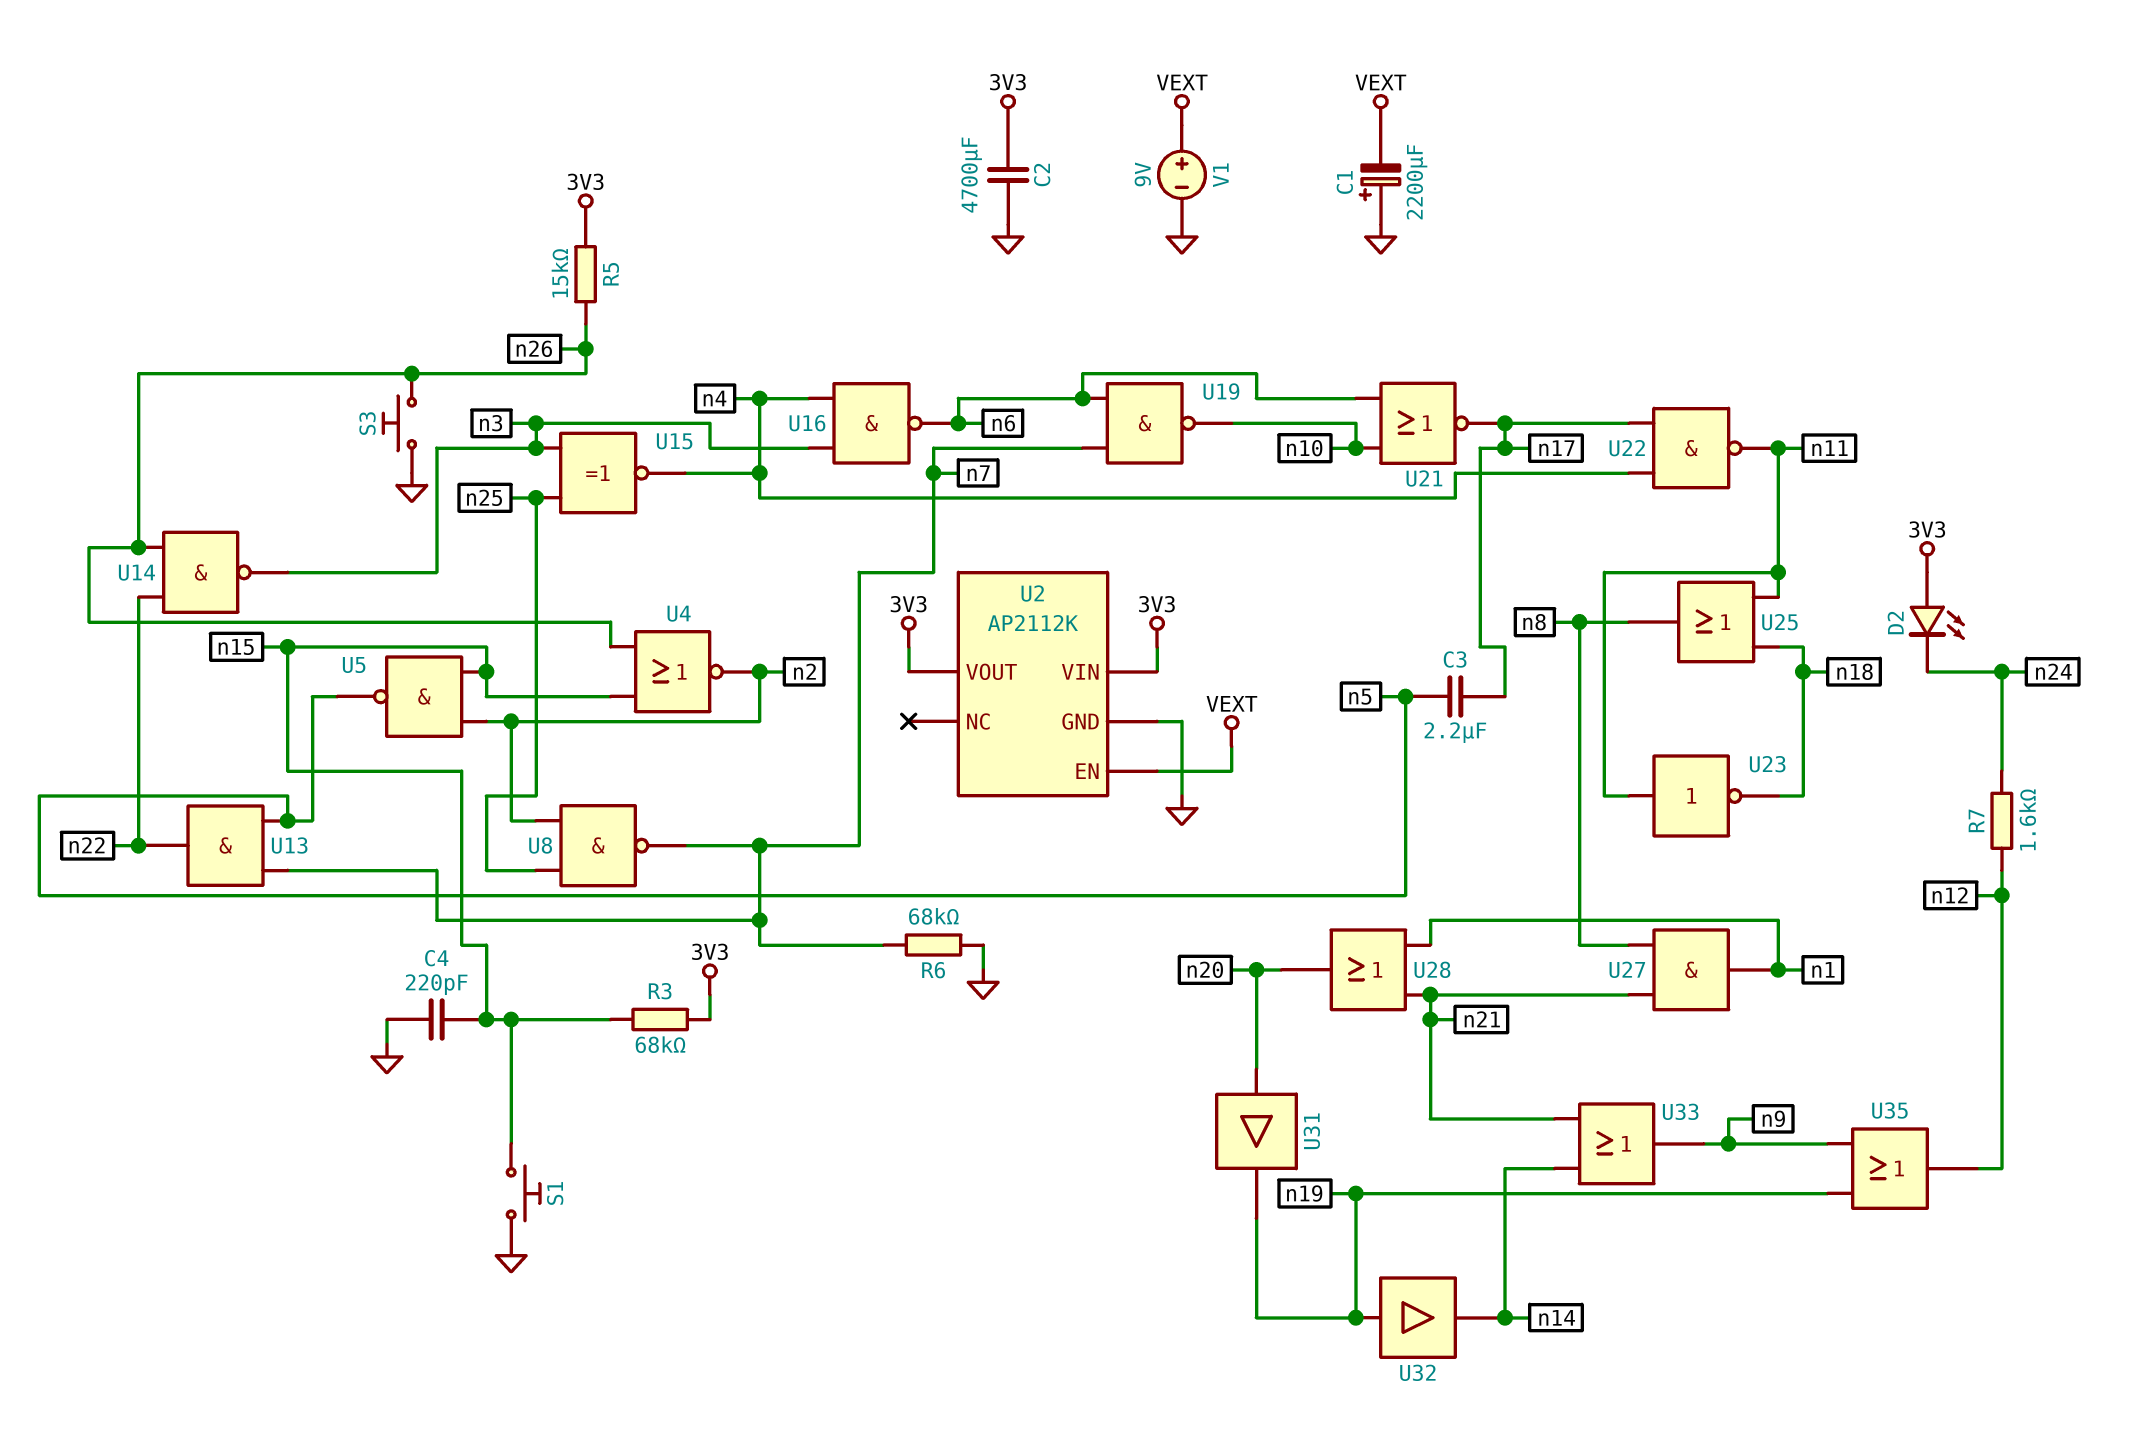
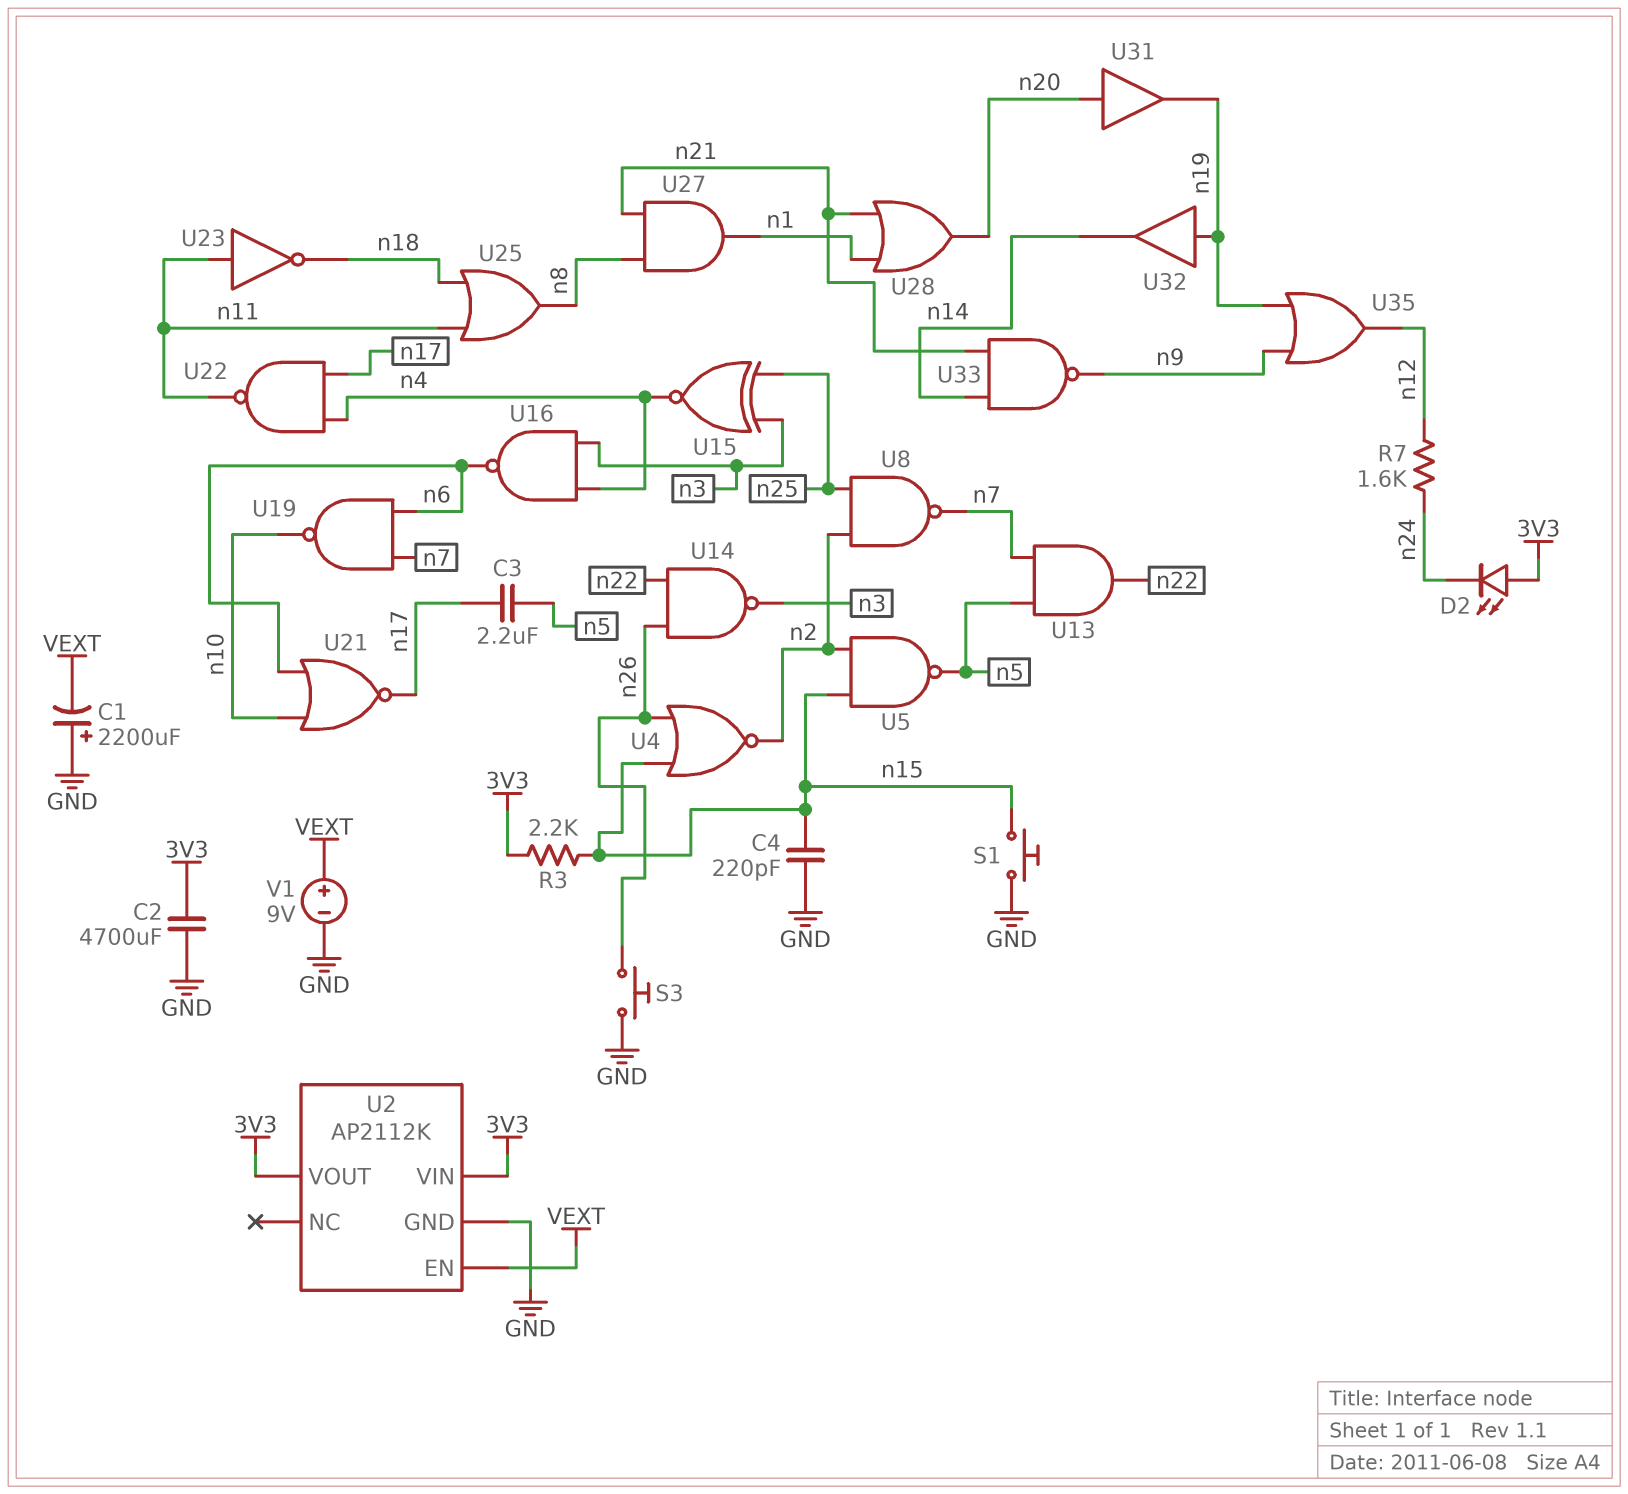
R3: 68k (3V3, n15) -> 2.2k (3V3, n15)
R5: 15k (3V3, n26) -> none
R6: 68k (GND, n7) -> none
U33: OR (in n14, in n21, out n9) -> NAND (in n14, in n21, out n9)

